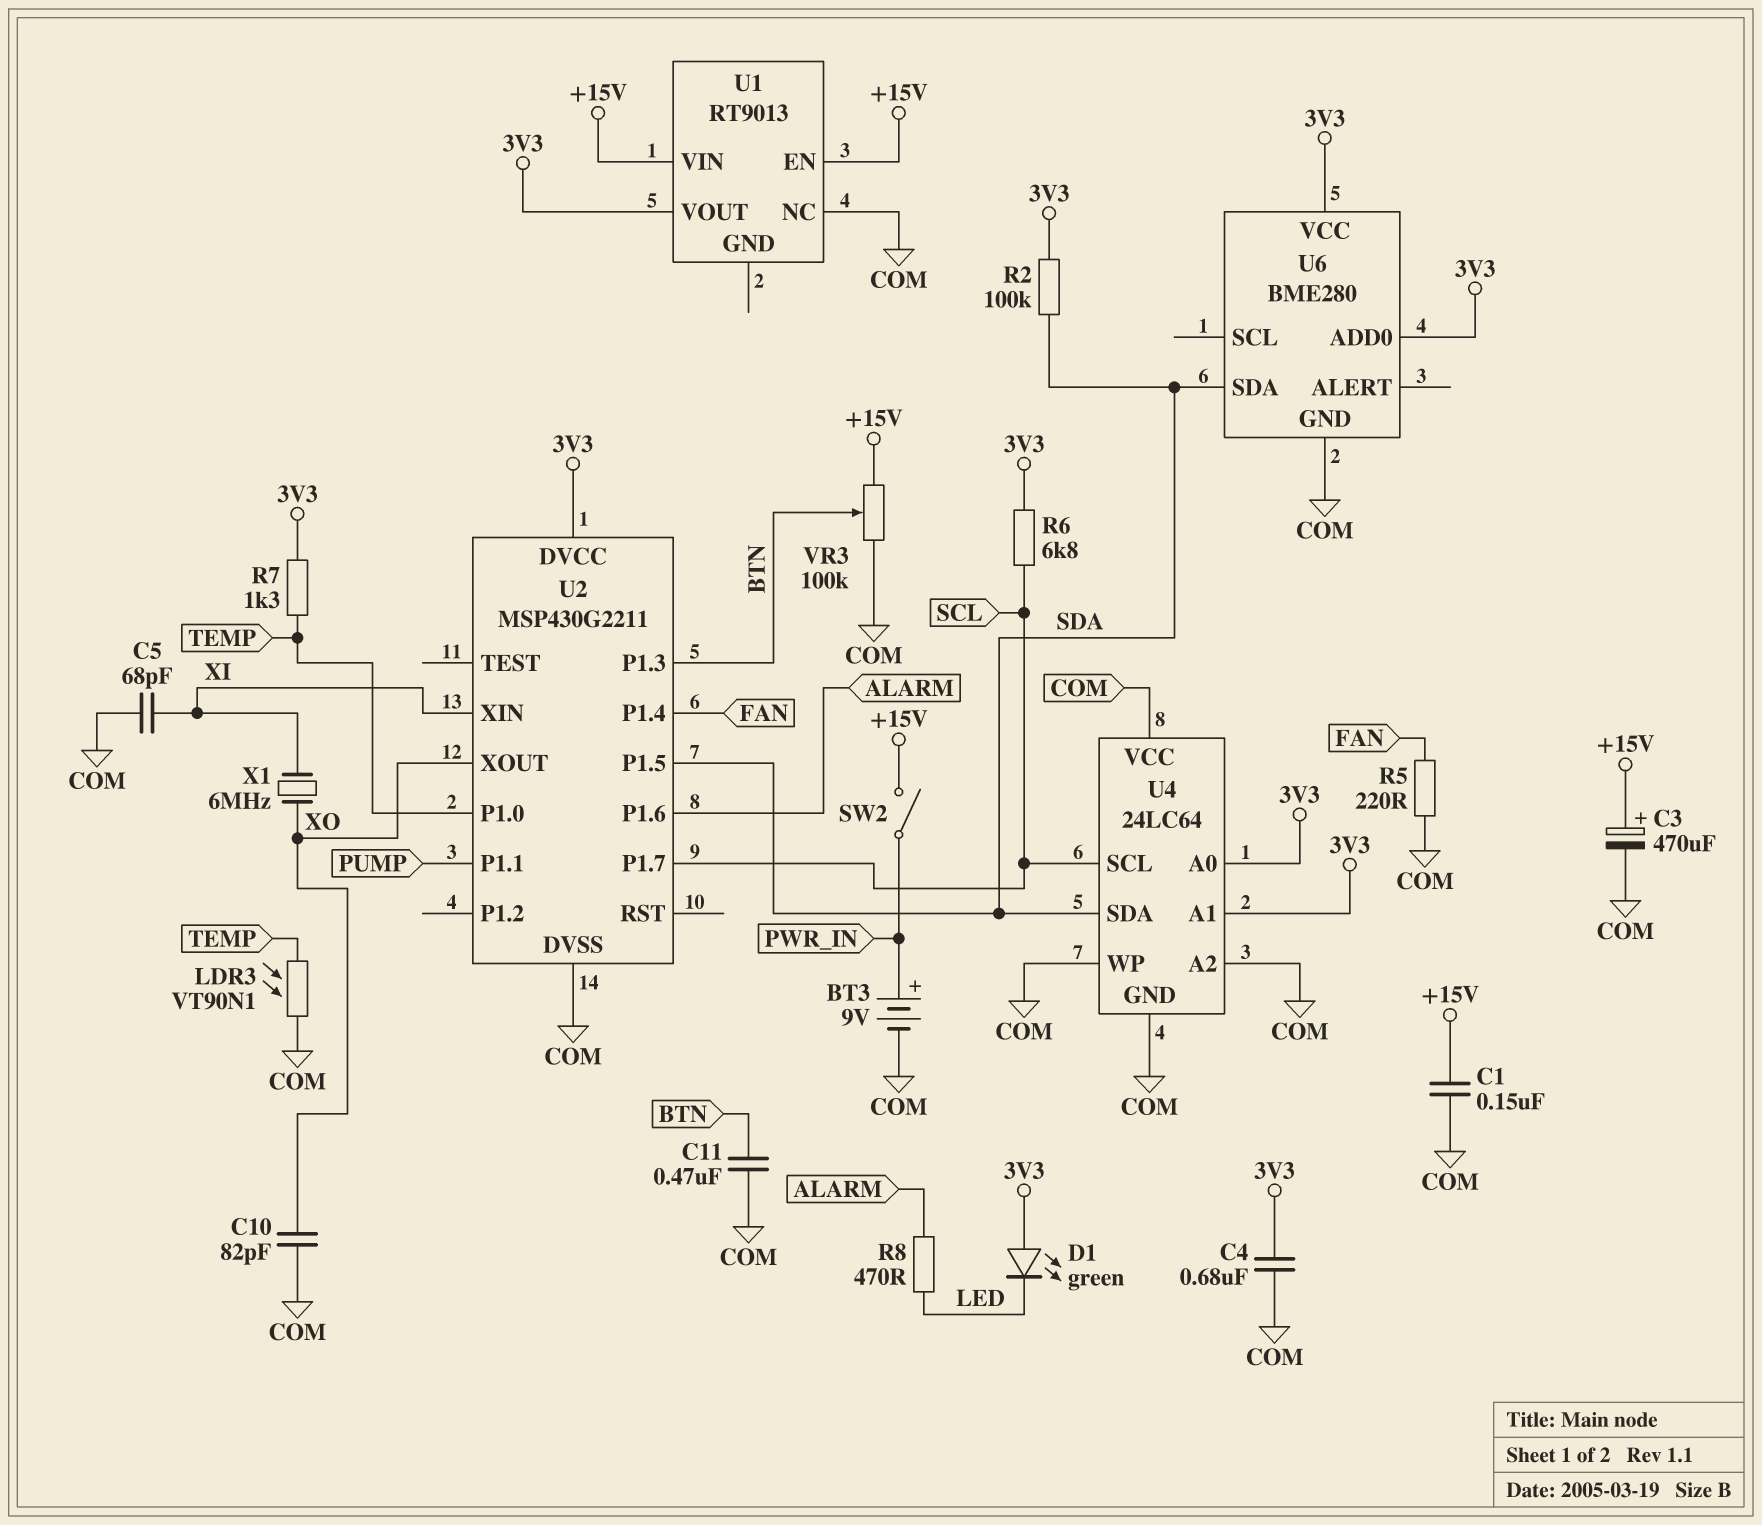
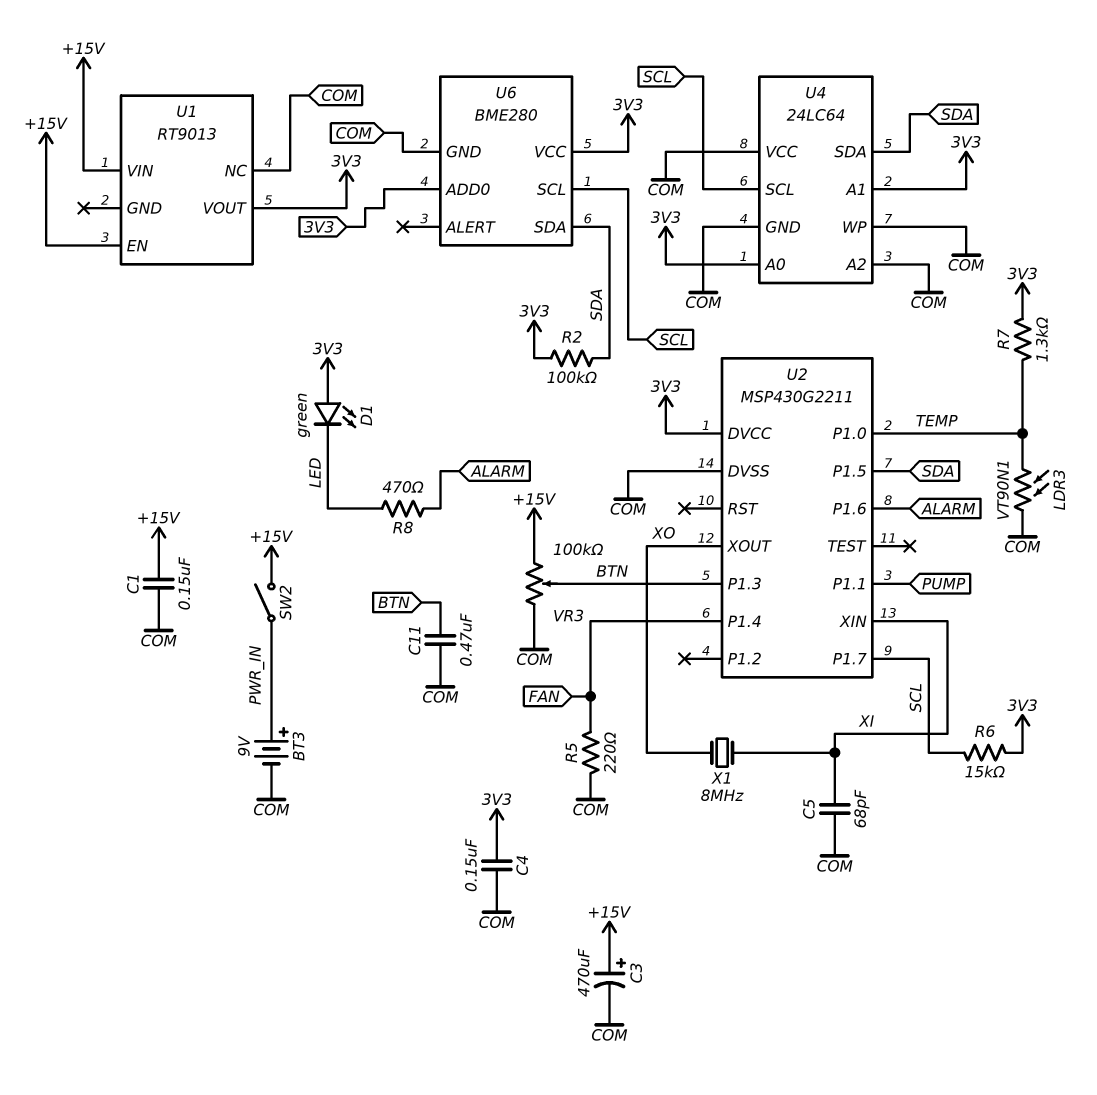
C4: 680nF (3V3, COM) -> 150nF (3V3, COM)
C10: 82pF (COM, XO) -> none
R6: 6.8k (3V3, SCL) -> 15k (3V3, SCL)
U6 pin SCL: none -> SCL
X1: 6MHz (XI, XO) -> 8MHz (XI, XO)

